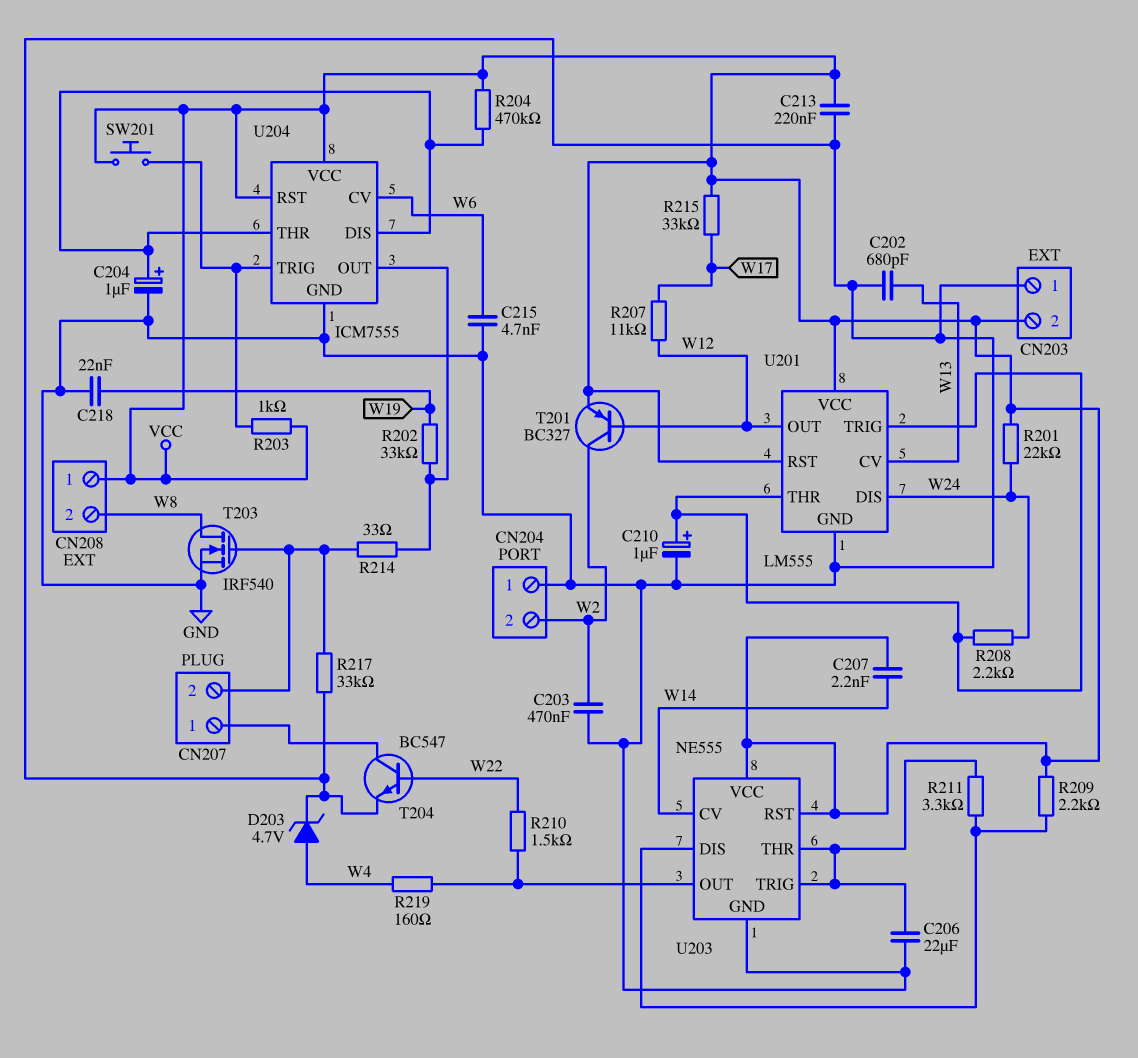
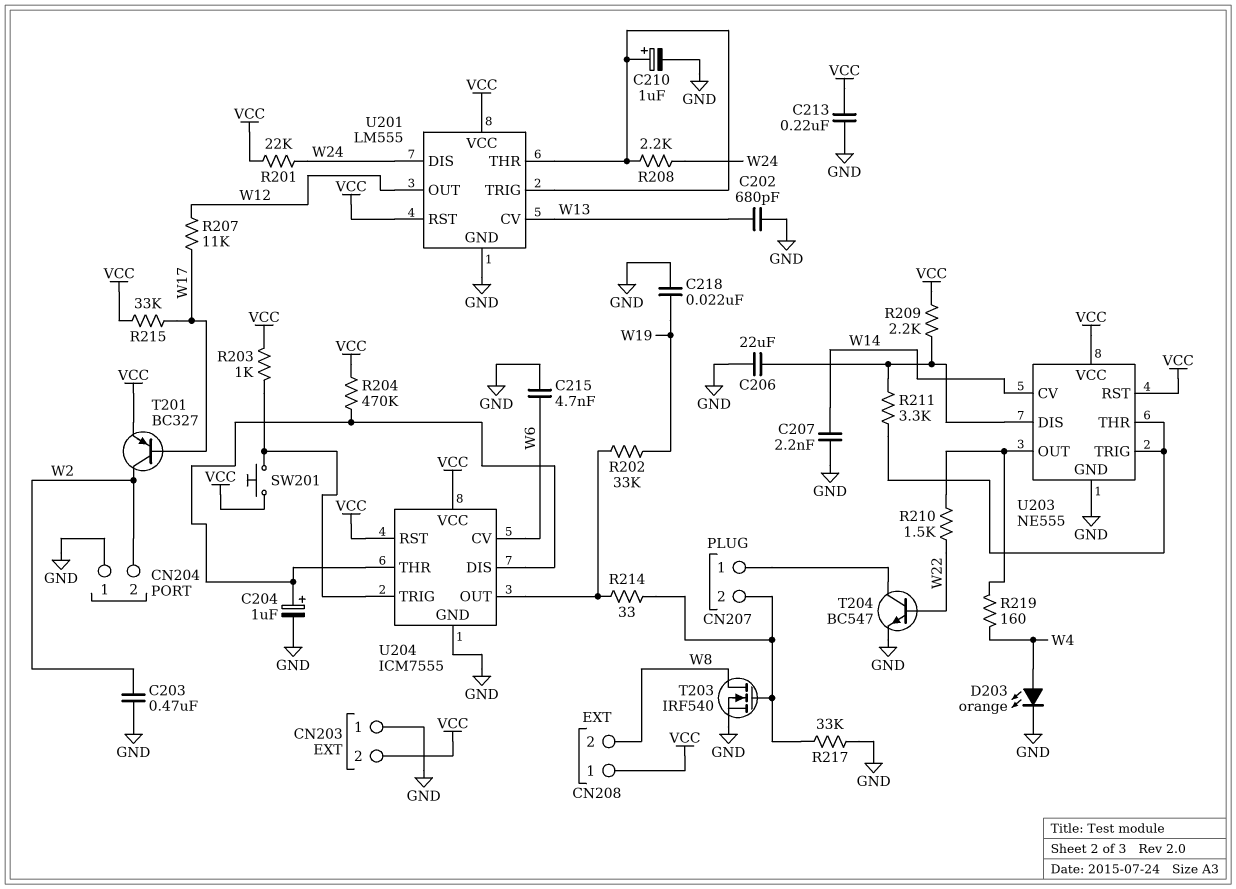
C206: 22uF (GND, U203/THR) -> 22uF (GND, U203/DIS)
C207: 2.2nF (VCC, W14) -> 2.2nF (GND, W14)
D203: zener 4.7V (A W4, K GND) -> LED orange (A W4, K GND)
T201: PNP BC327 (B W12, C W2, E VCC) -> PNP BC327 (B W17, C W2, E VCC)

